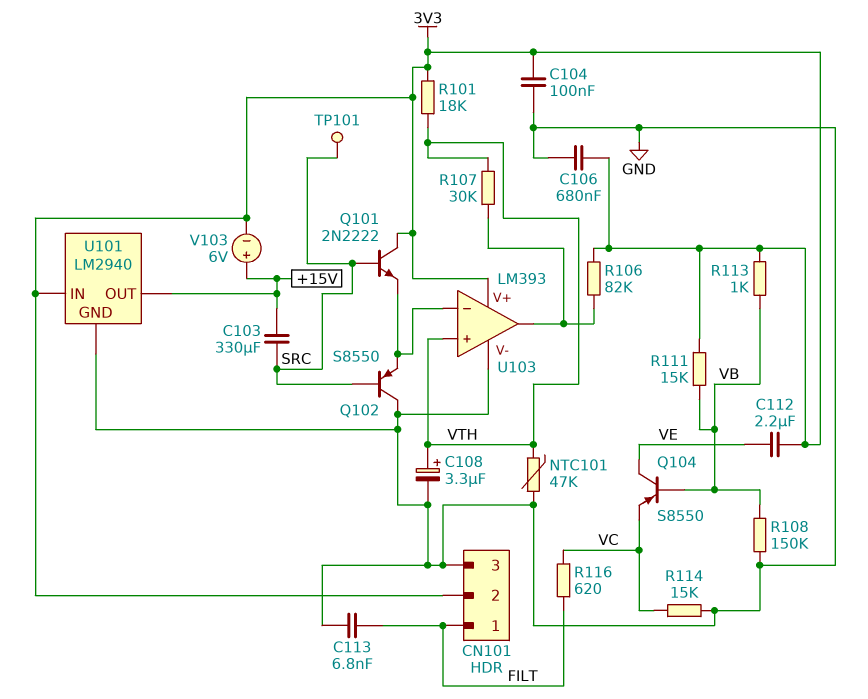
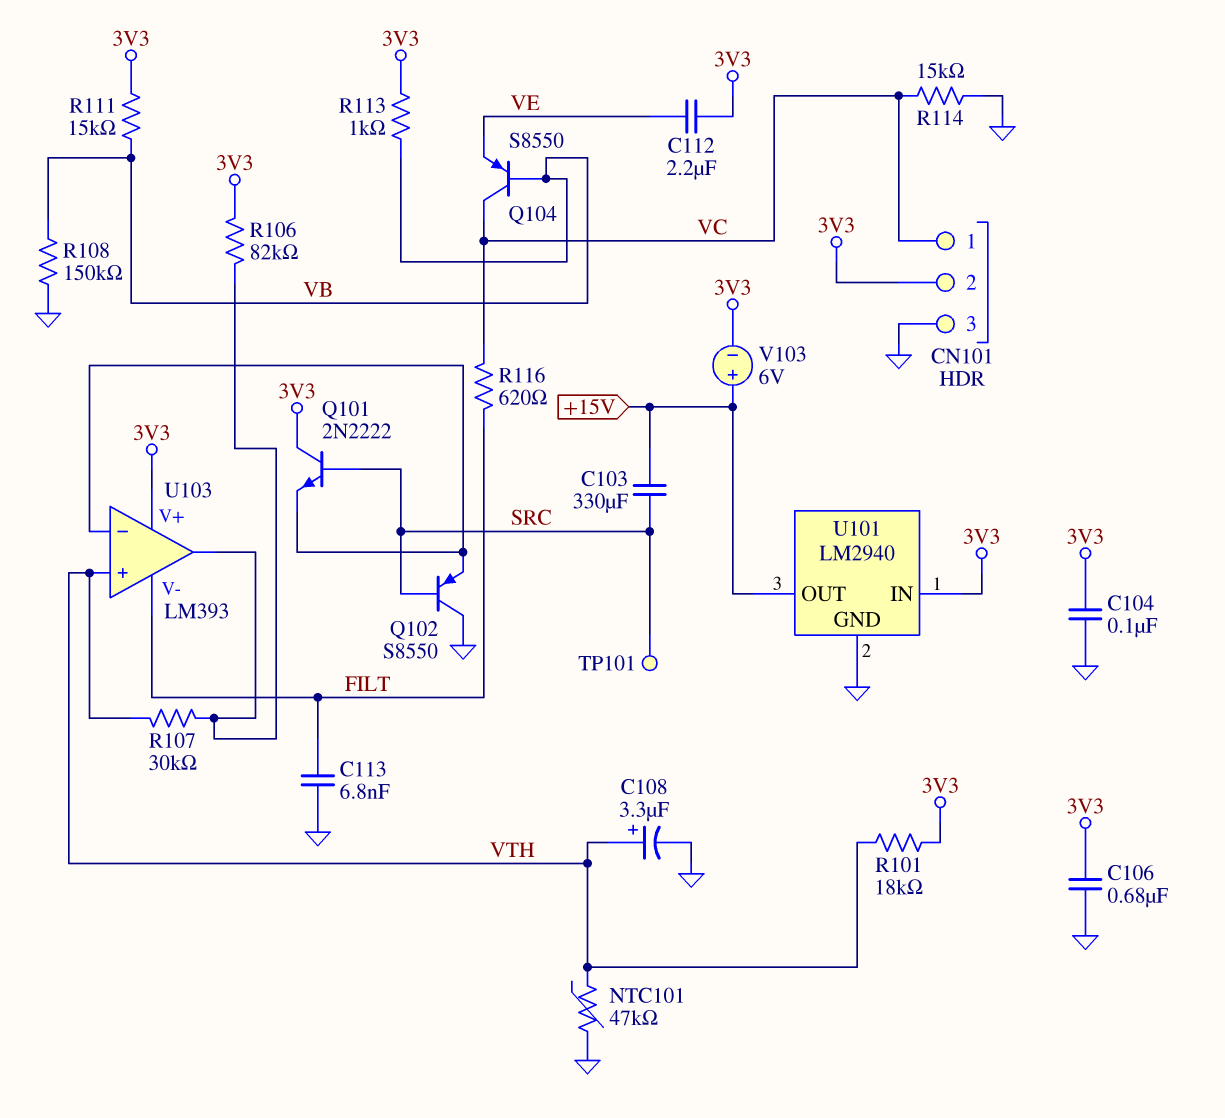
CN101 pin 1: FILT -> VC
Q104: PNP S8550 (B VB, C VE, E VC) -> PNP S8550 (B VB, C VC, E VE)
U103 pin V-: GND -> FILT

